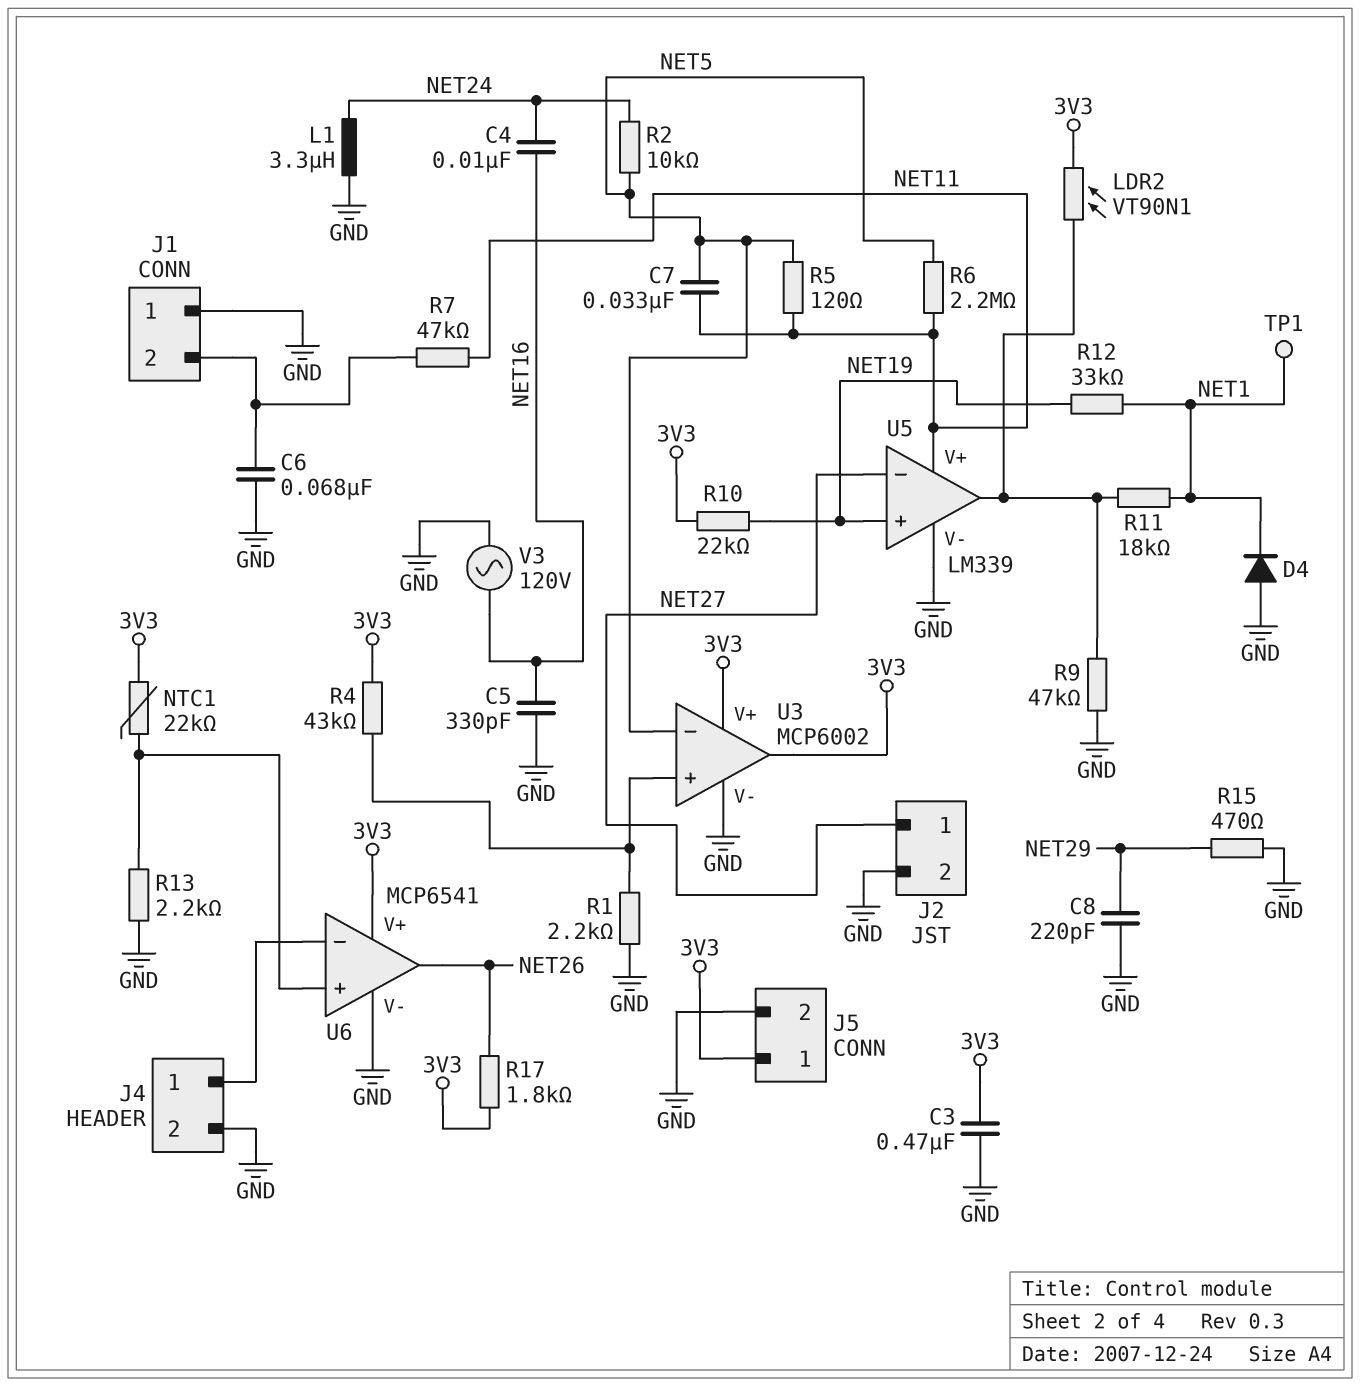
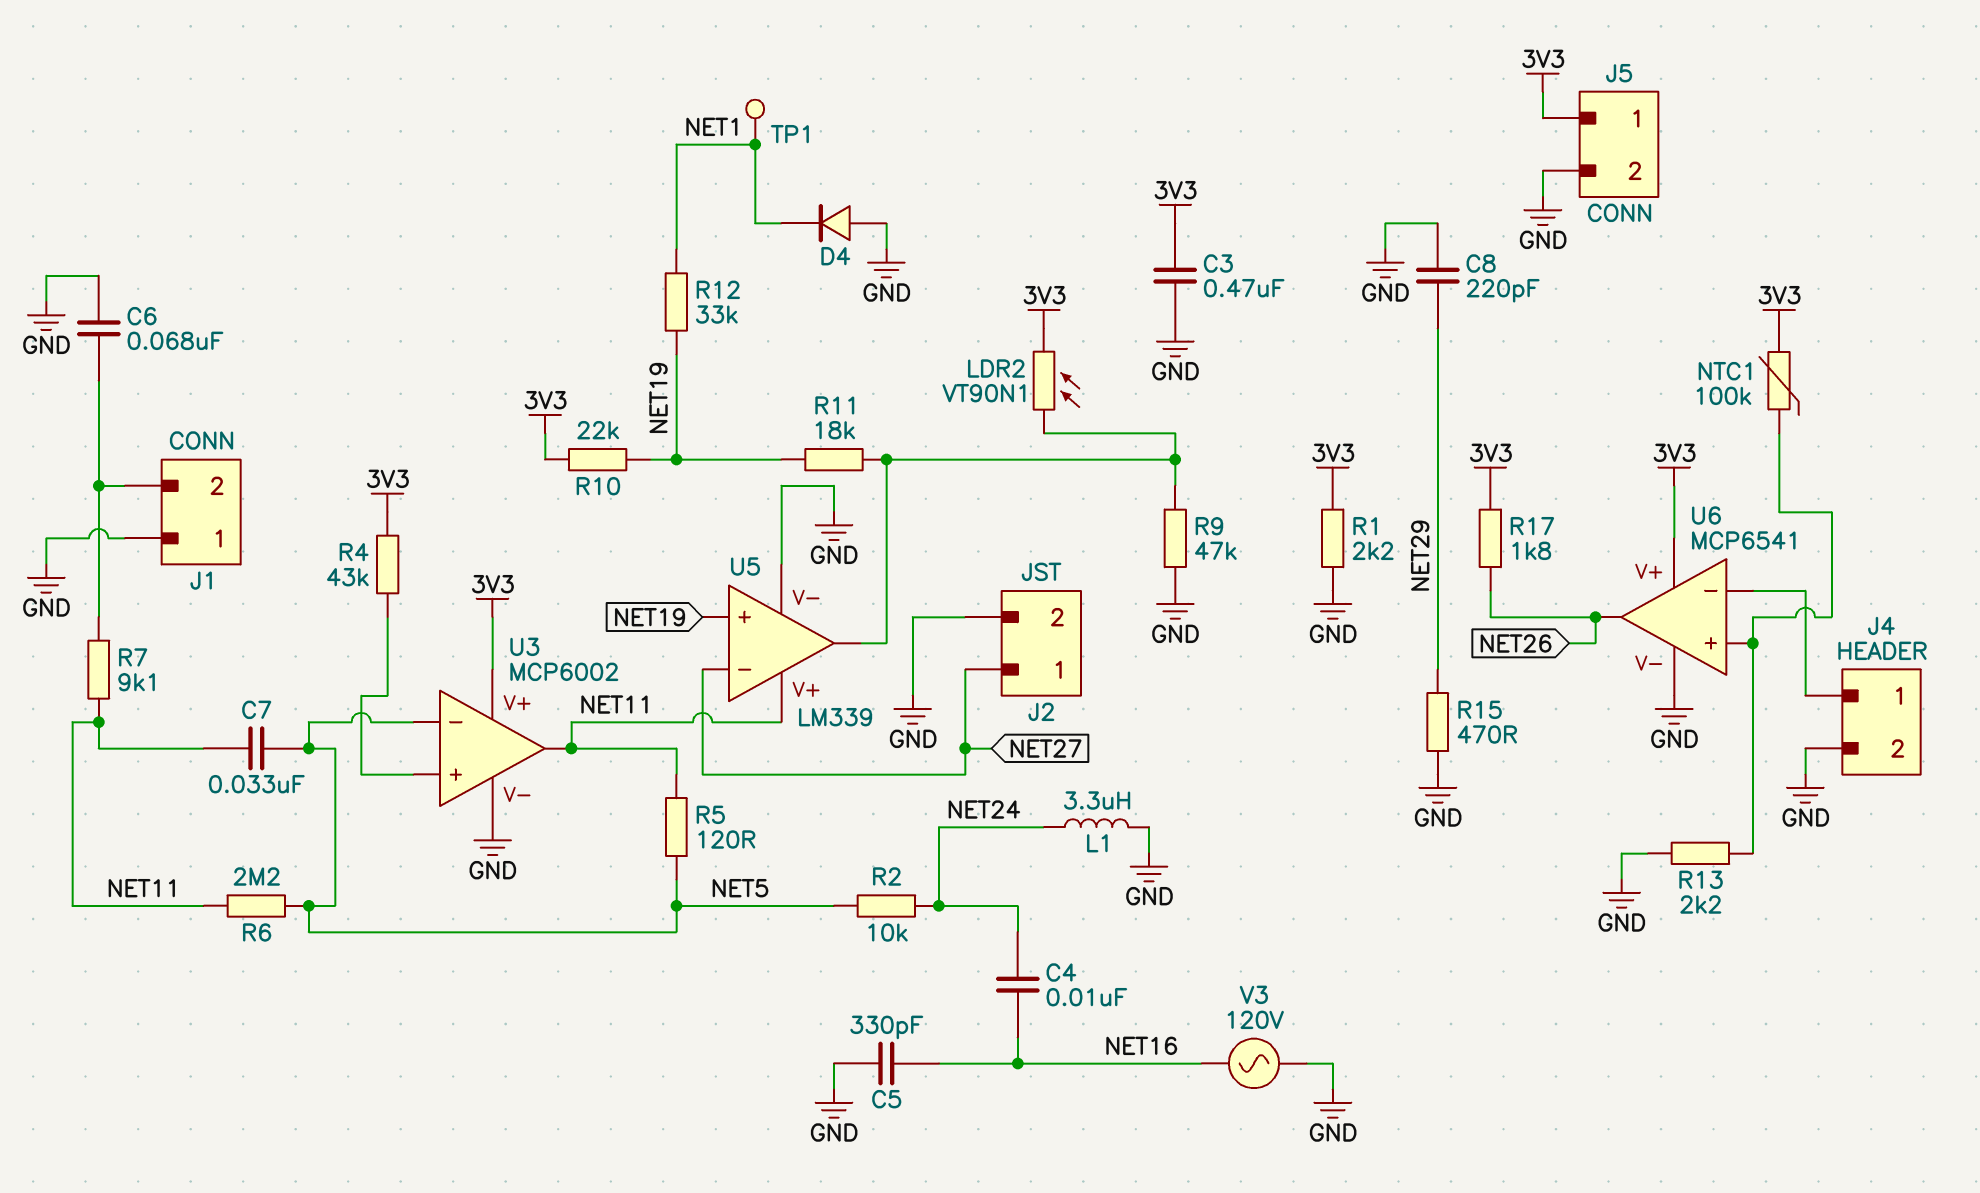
NTC1: 22k (3V3, U6/in+) -> 100k (3V3, U6/in+)
R1: 2.2k (GND, U3/in+) -> 2.2k (3V3, GND)
R7: 47k (J1/2, NET11) -> 9.1k (J1/2, NET11)
R11: 18k (NET1, U5/out) -> 18k (NET19, U5/out)
U3 pin out: 3V3 -> NET11

